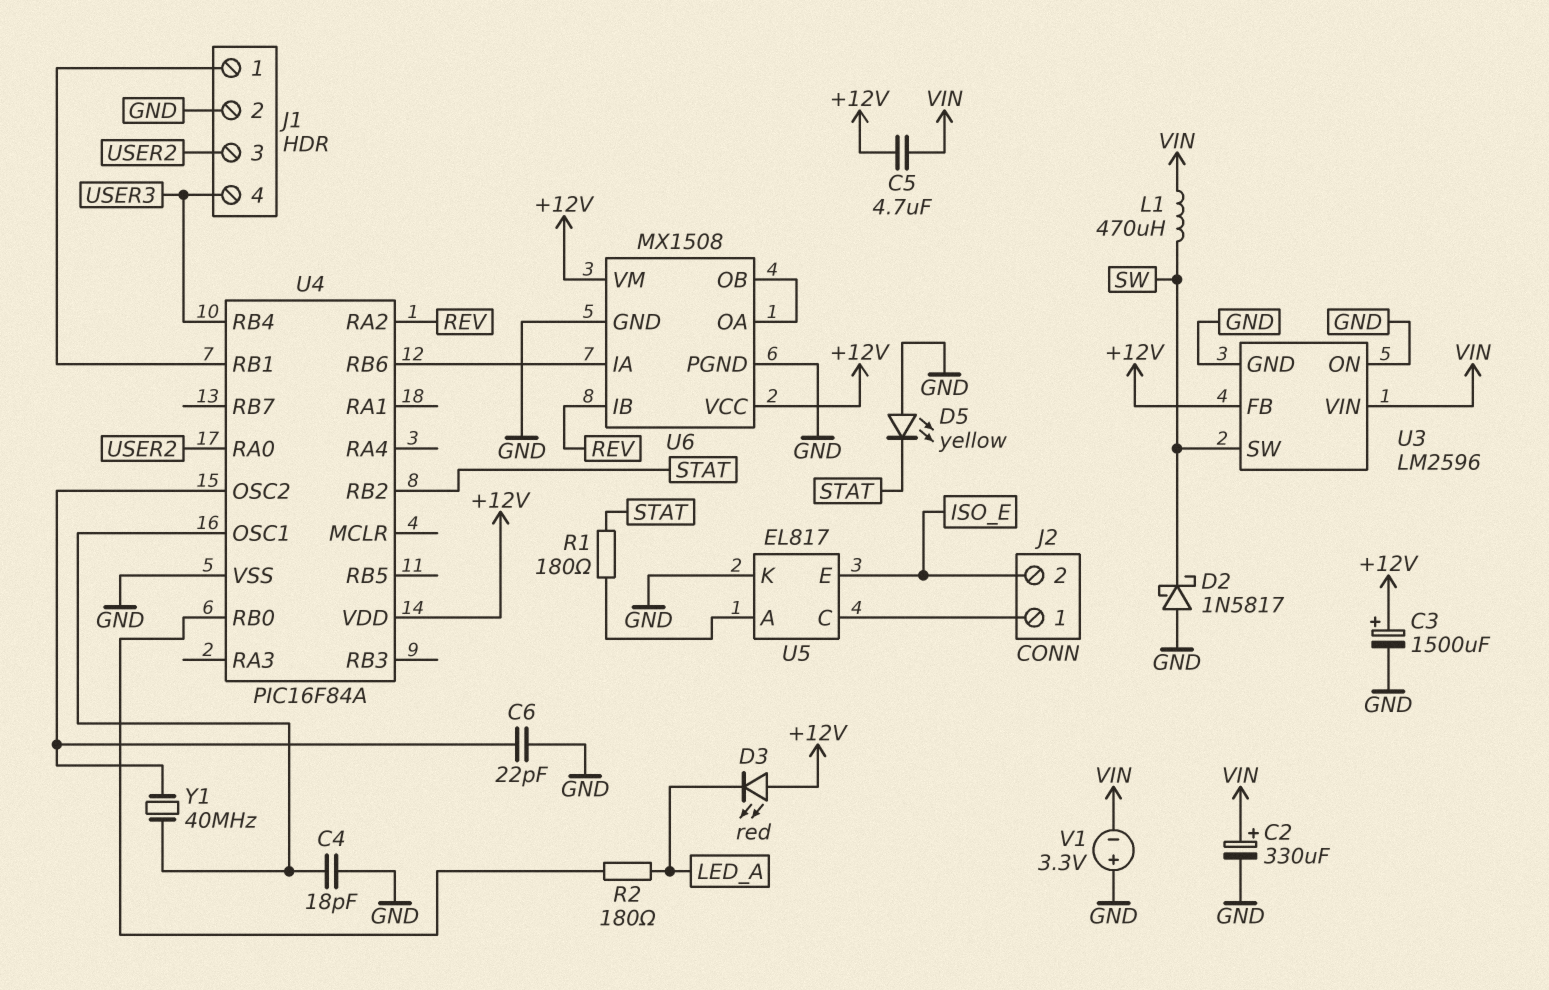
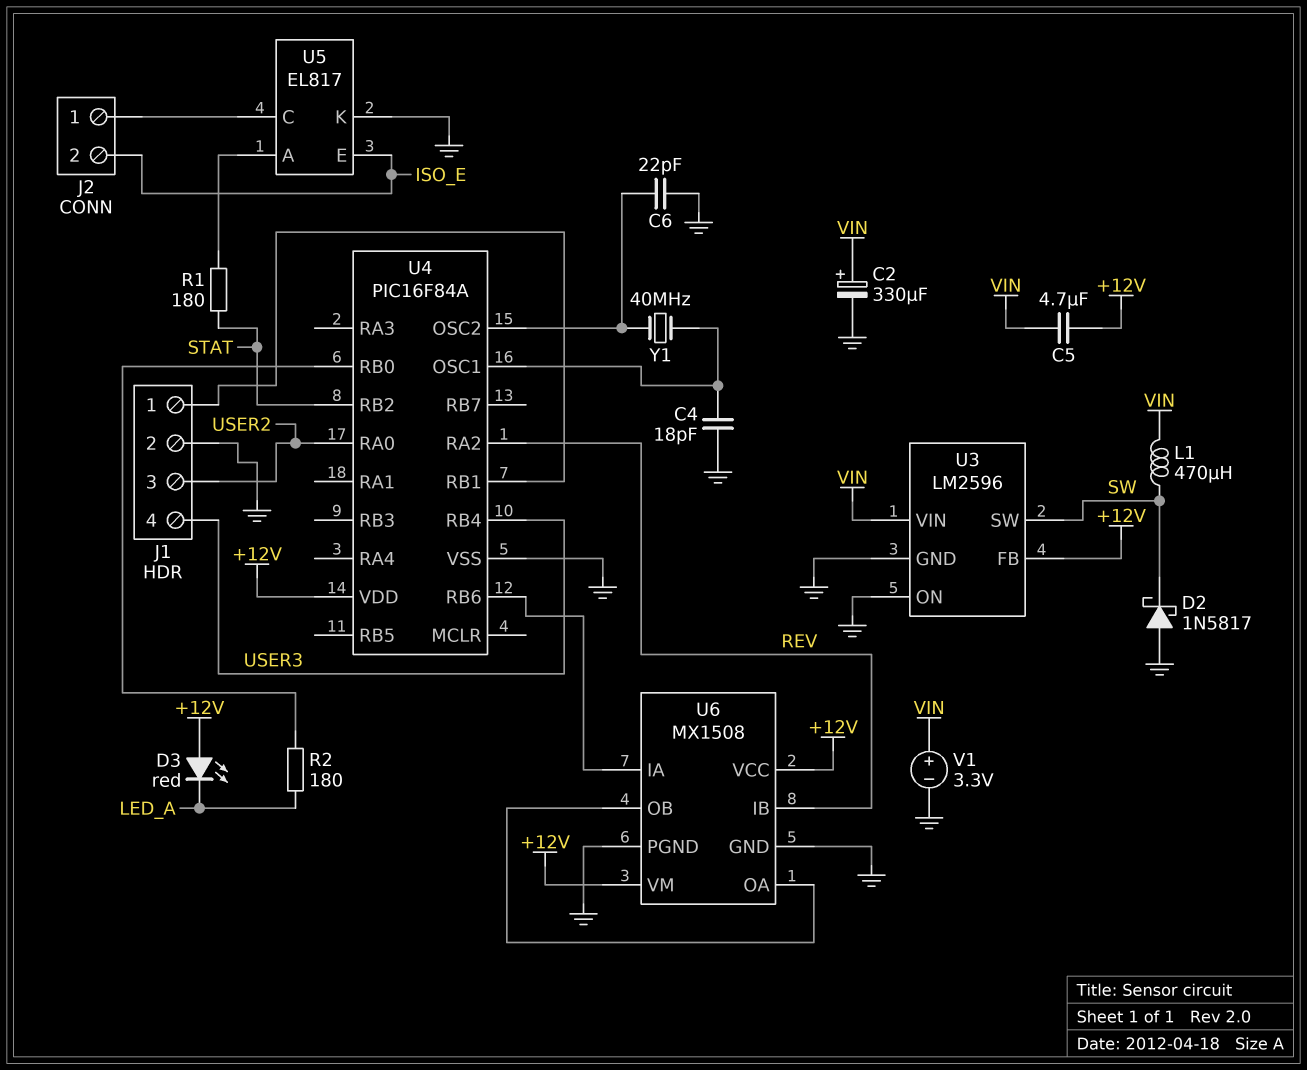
C3: 1500uF (plus +12V, minus GND) -> none
D5: LED yellow (A GND, K STAT) -> none
V1: 3.3V (plus GND, minus VIN) -> 3.3V (plus VIN, minus GND)

